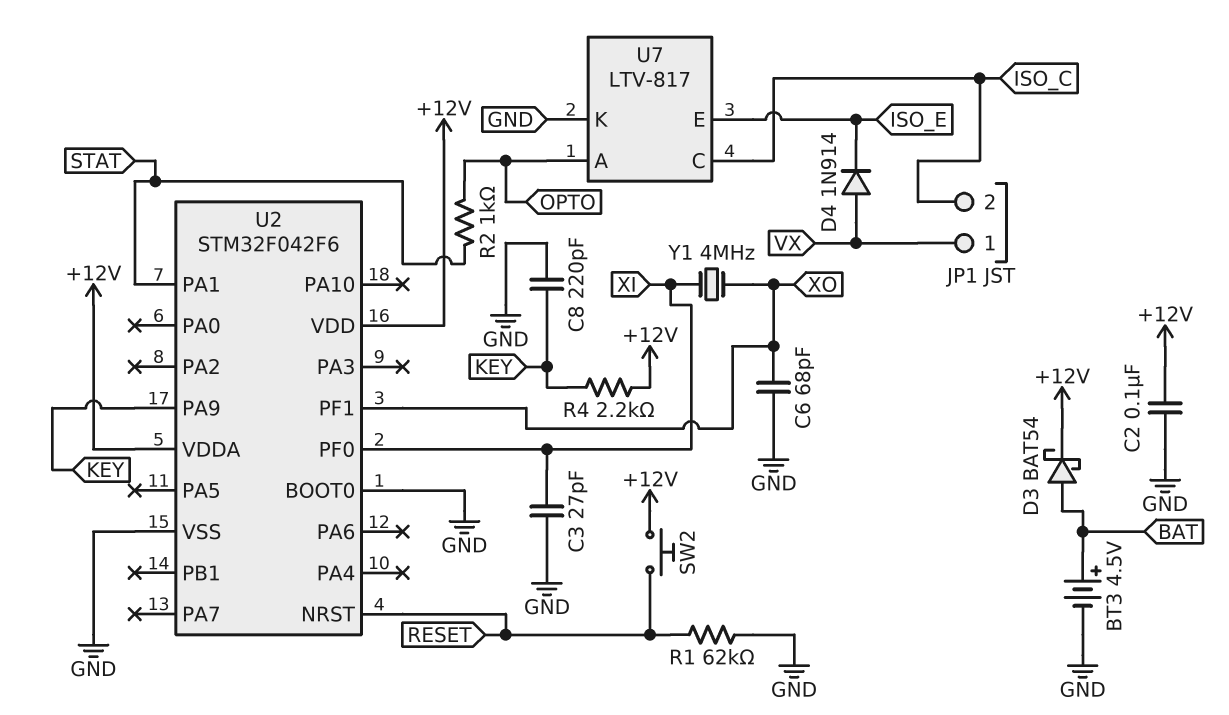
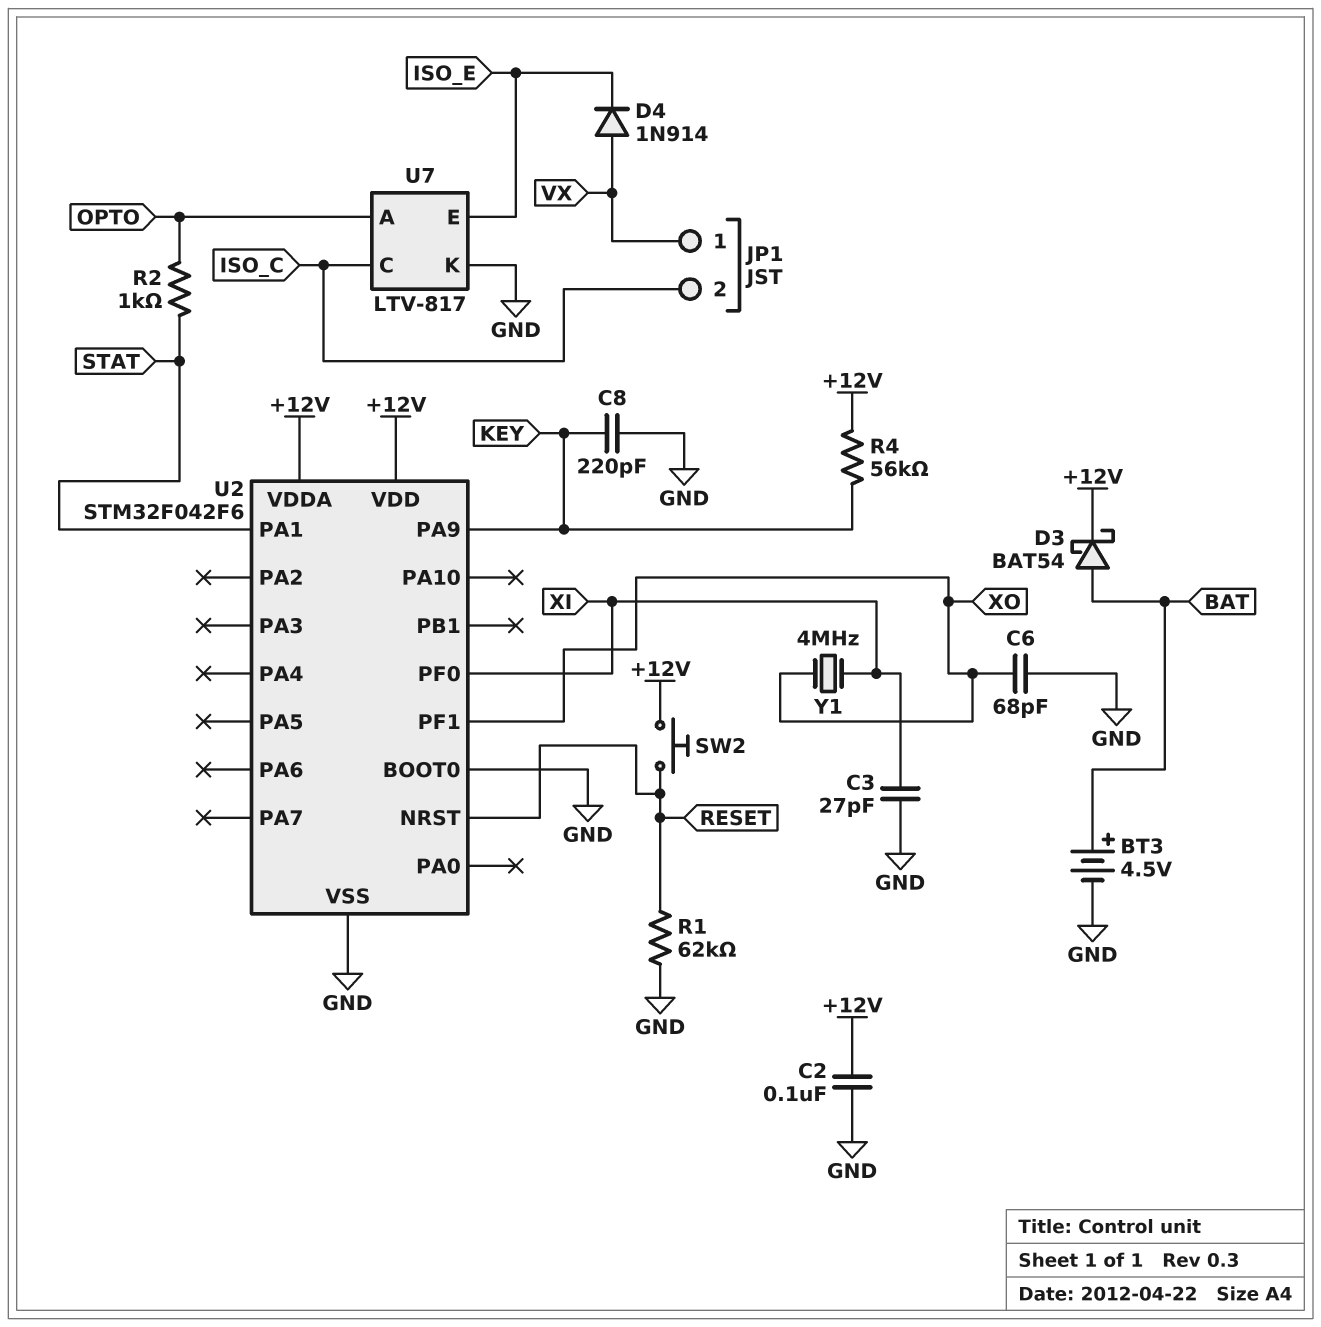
R4: 2.2k (+12V, KEY) -> 56k (+12V, KEY)

